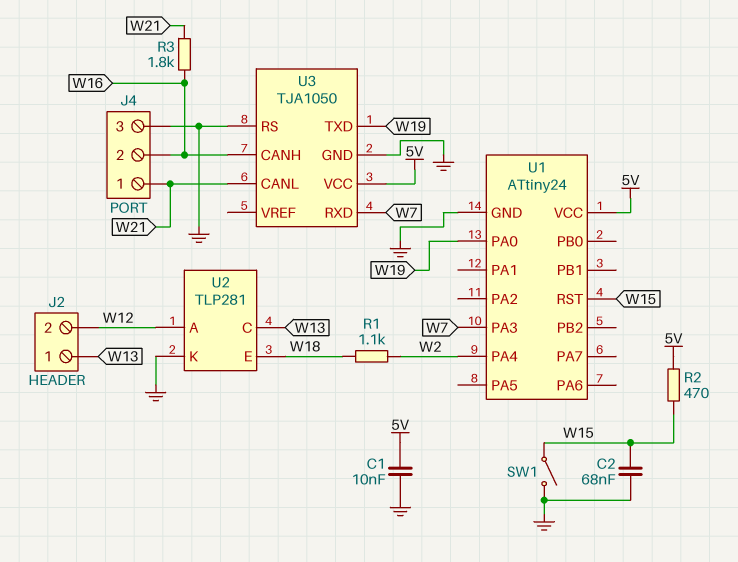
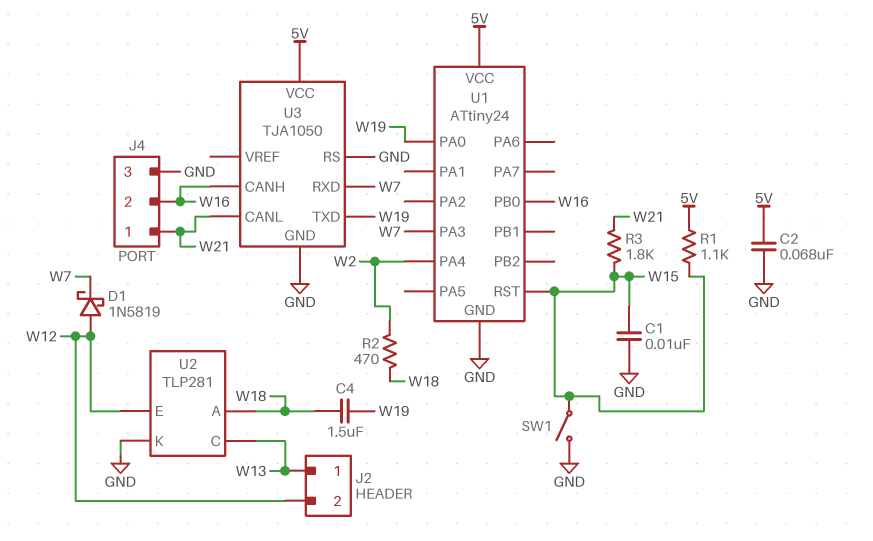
C1: 10nF (5V, GND) -> 10nF (GND, W15)
C2: 68nF (GND, W15) -> 68nF (5V, GND)
C4: none -> 1.5uF (W18, W19)
D1: none -> schottky 1N5819 (A W12, K W7)
R1: 1.1k (W2, W18) -> 1.1k (5V, W15)
R2: 470 (5V, W15) -> 470 (W2, W18)
R3: 1.8k (W16, W21) -> 1.8k (W15, W21)
U1 pin PB0: none -> W16
U2 pin A: W12 -> W18
U2 pin E: W18 -> W12

